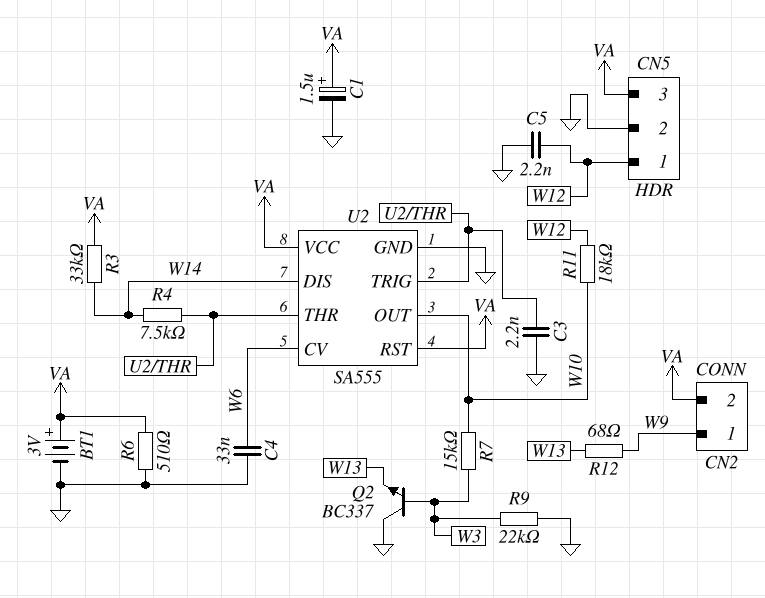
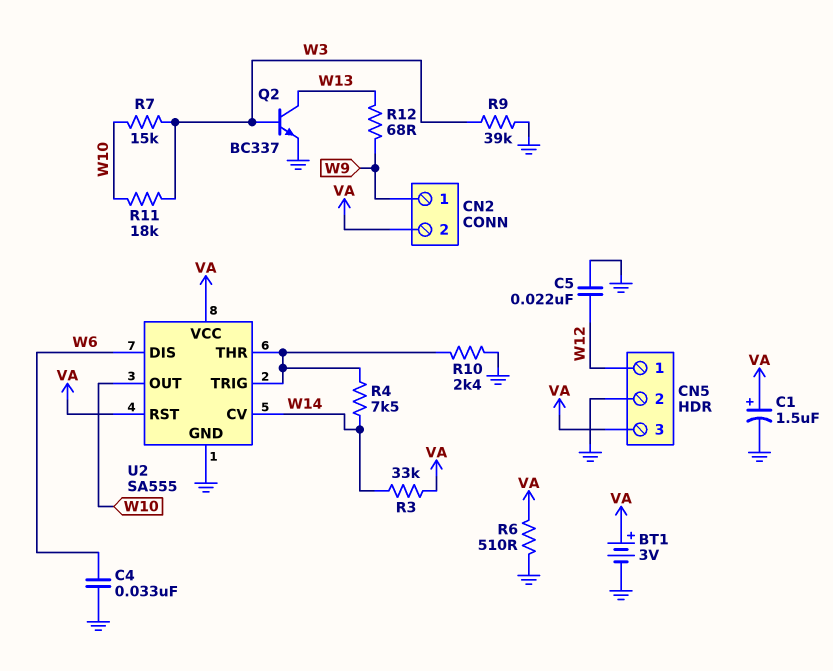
C3: 2.2nF (GND, U2/THR) -> none
C5: 2.2nF (GND, W12) -> 22nF (GND, W12)
Q2: NPN BC337 (B W3, C GND, E W13) -> NPN BC337 (B W3, C W13, E GND)
R9: 22k (GND, W3) -> 39k (GND, W3)
R10: none -> 2.4k (GND, U2/THR)
R11: 18k (W10, W12) -> 18k (W3, W10)
U2 pin CV: W6 -> W14
U2 pin DIS: W14 -> W6

